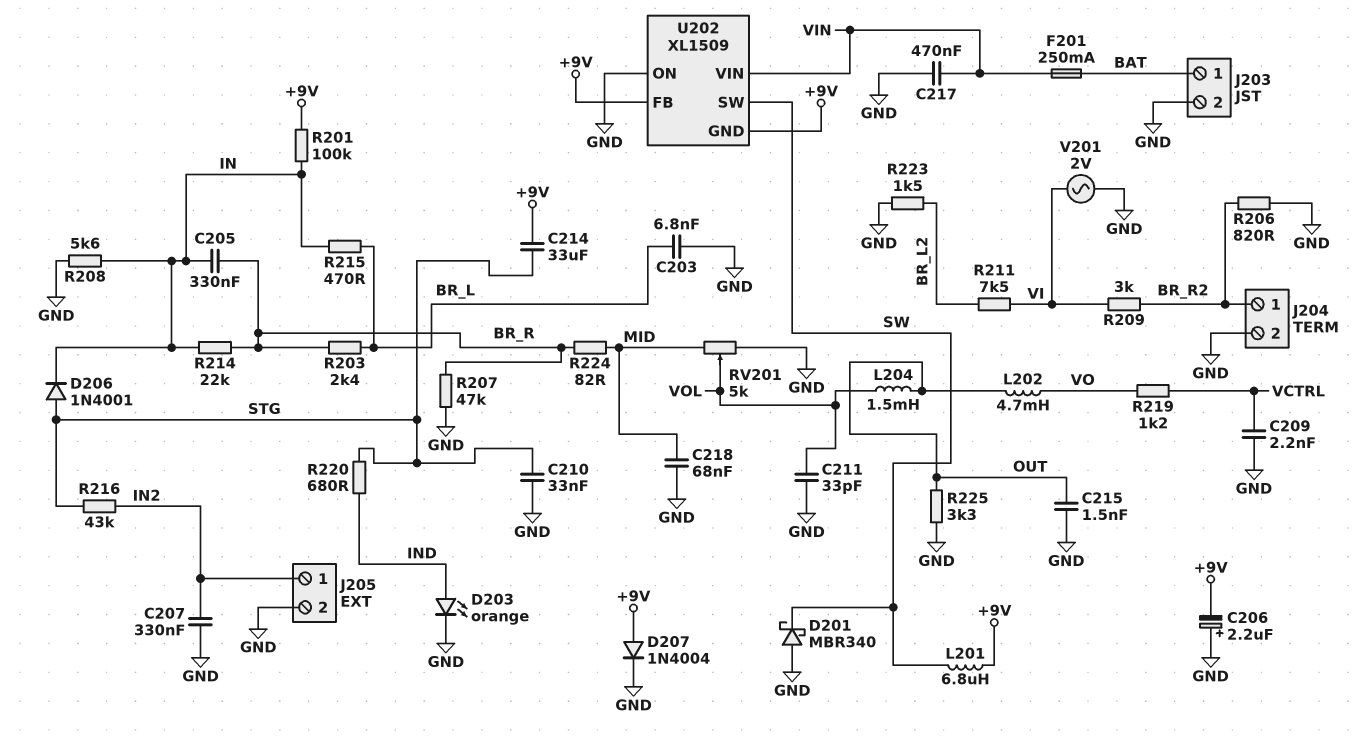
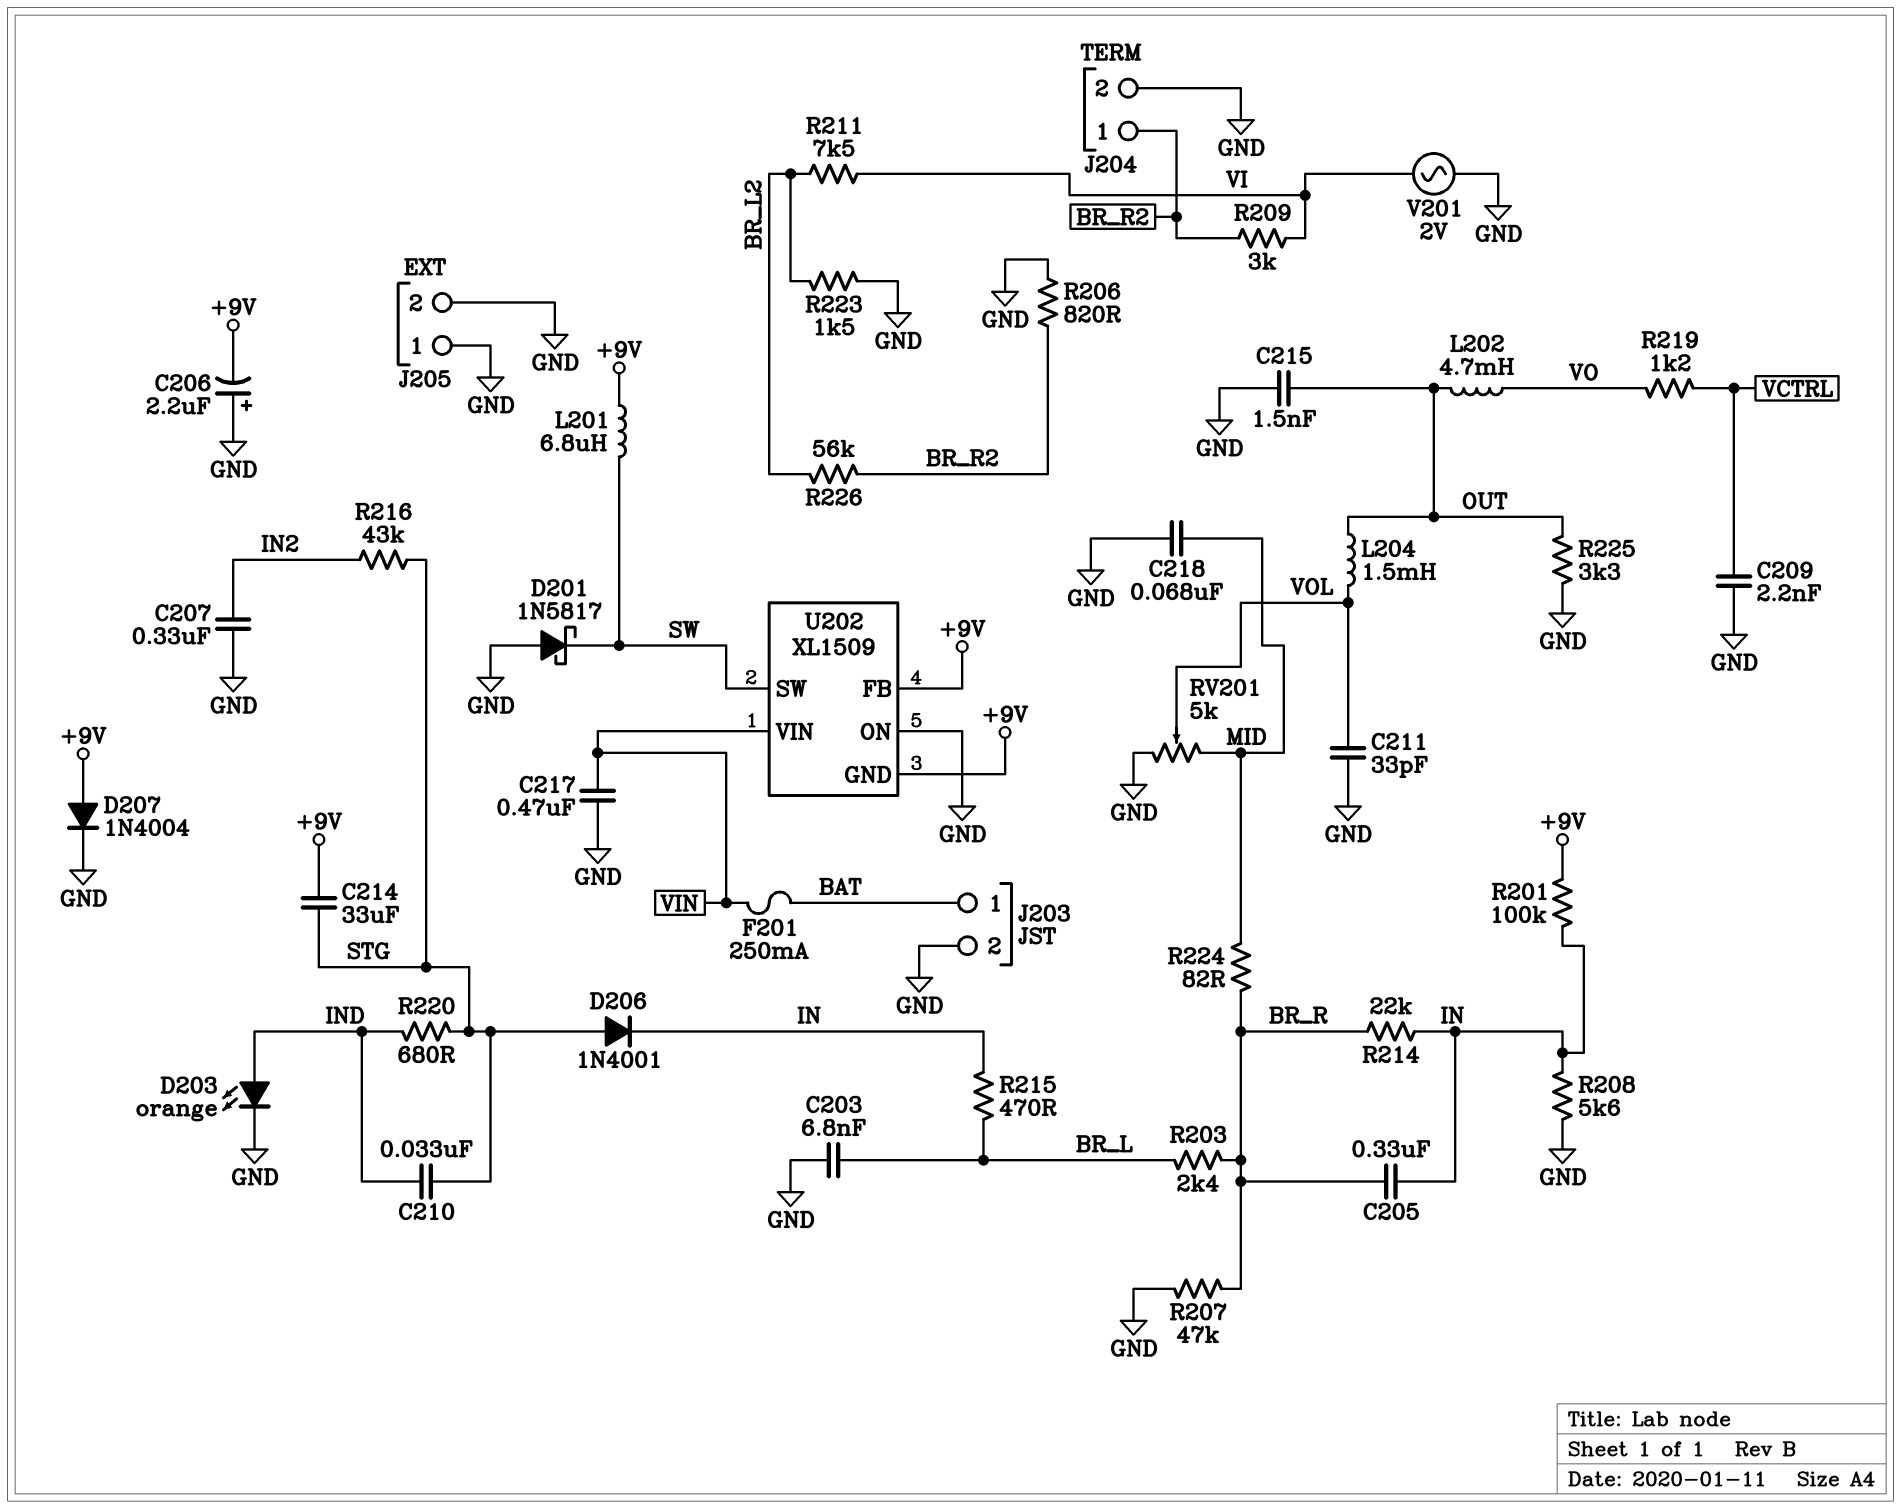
C210: 33nF (GND, STG) -> 33nF (IND, STG)
D201: schottky MBR340 (A GND, K SW) -> schottky 1N5817 (A GND, K SW)
J205 pin 1: IN2 -> GND
R226: none -> 56k (BR_L2, BR_R2)

